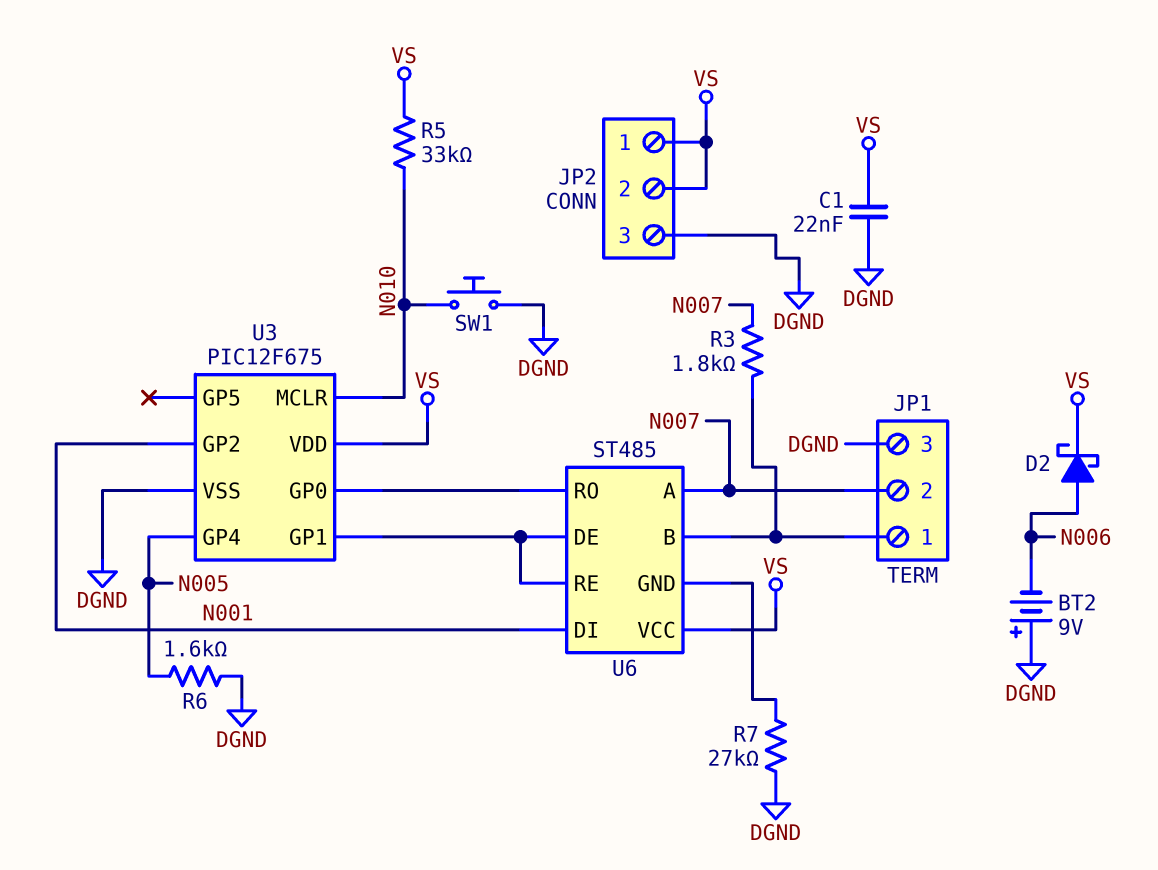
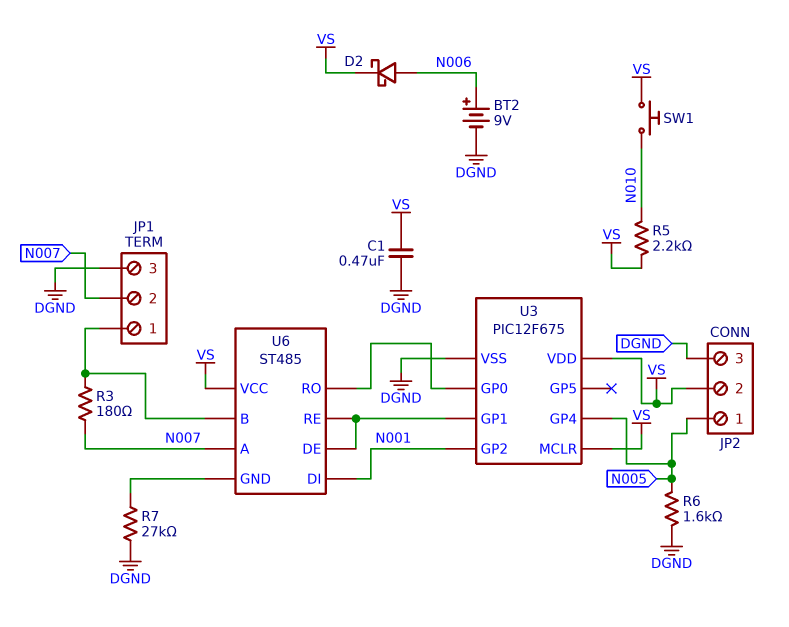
BT2: 9V (plus DGND, minus N006) -> 9V (plus N006, minus DGND)
C1: 22nF (DGND, VS) -> 470nF (DGND, VS)
JP2 pin 1: VS -> N005
R3: 1.8k (JP1/1, N007) -> 180 (JP1/1, N007)
R5: 33k (N010, VS) -> 2.2k (N010, VS)
SW1: button (DGND, N010) -> button (N010, VS)
U3 pin MCLR: N010 -> VS

